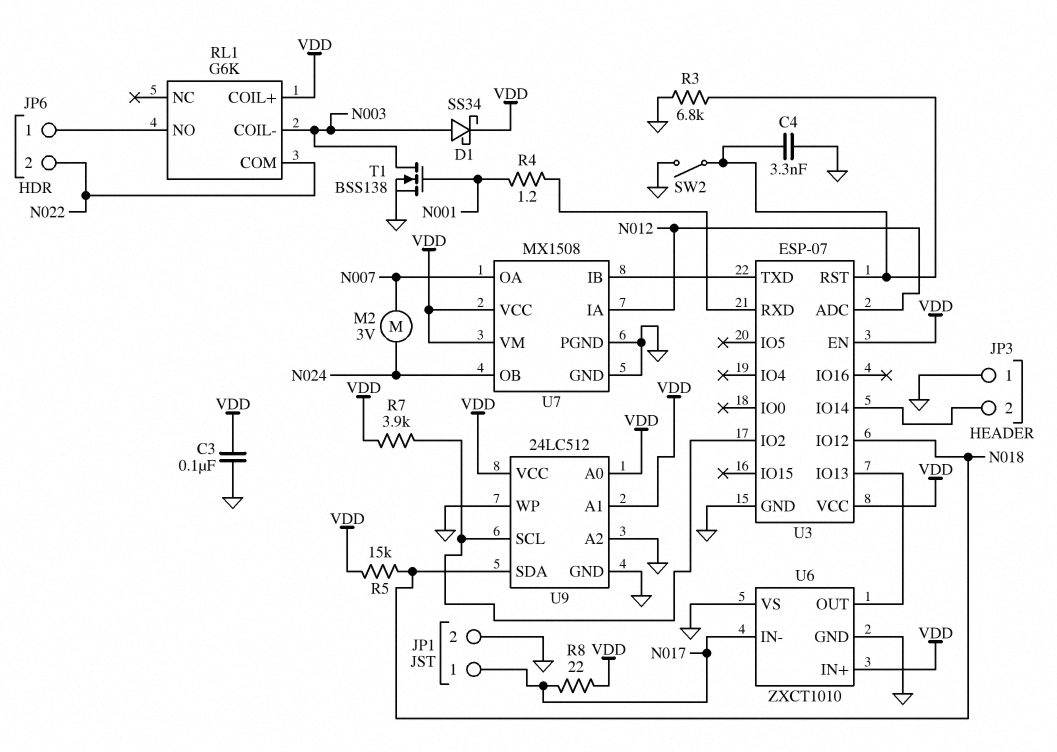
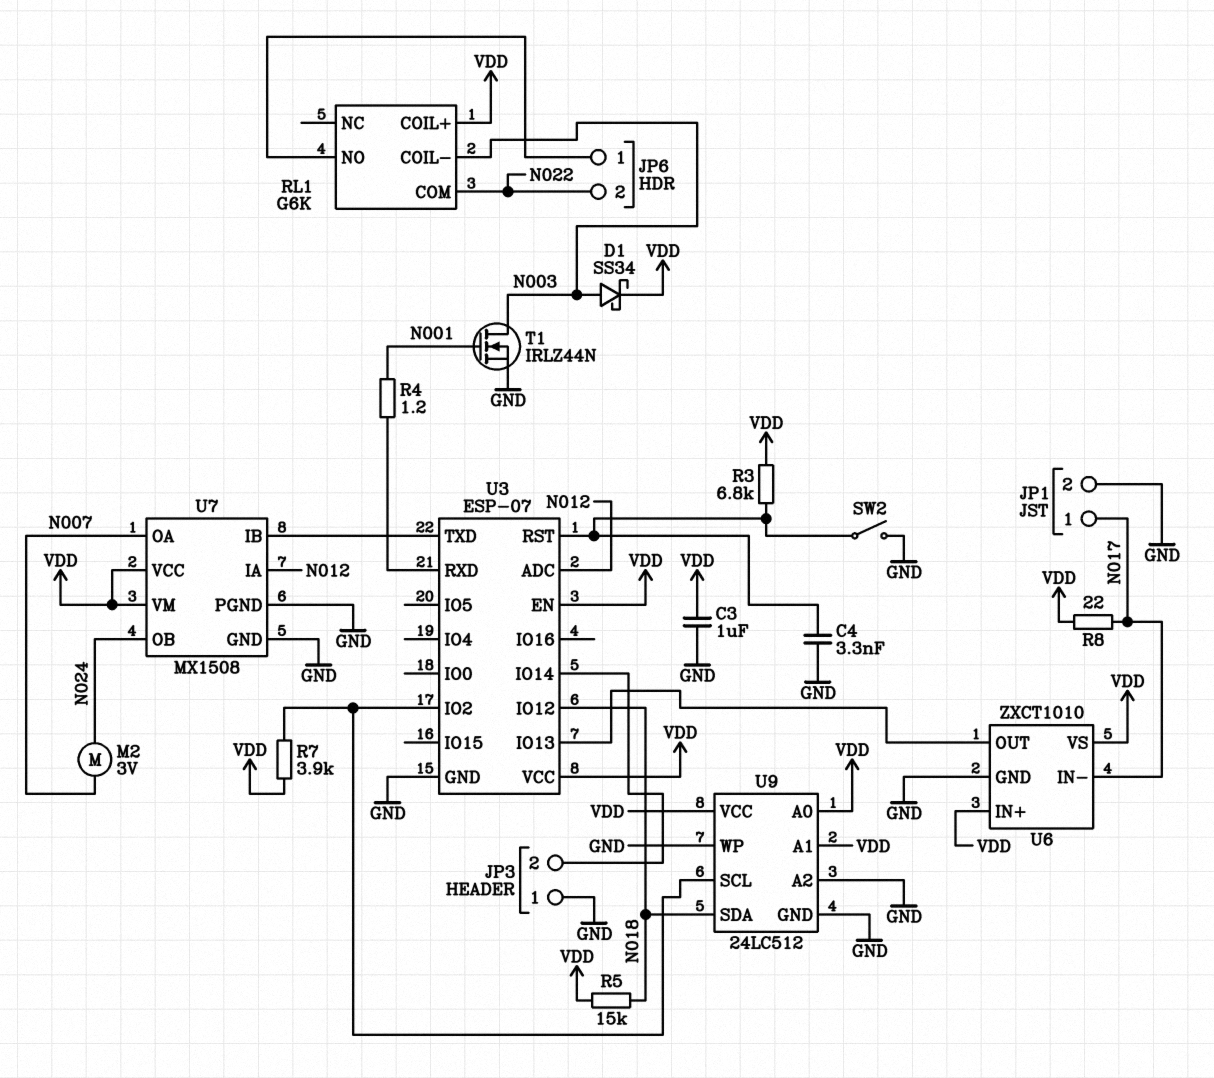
C3: 100nF (GND, VDD) -> 1uF (GND, VDD)
R3: 6.8k (GND, U3/RST) -> 6.8k (U3/RST, VDD)
T1: NMOS BSS138 (G N001, D N003, S GND) -> NMOS IRLZ44N (G N001, D N003, S GND)
U6 pin VS: GND -> VDD

